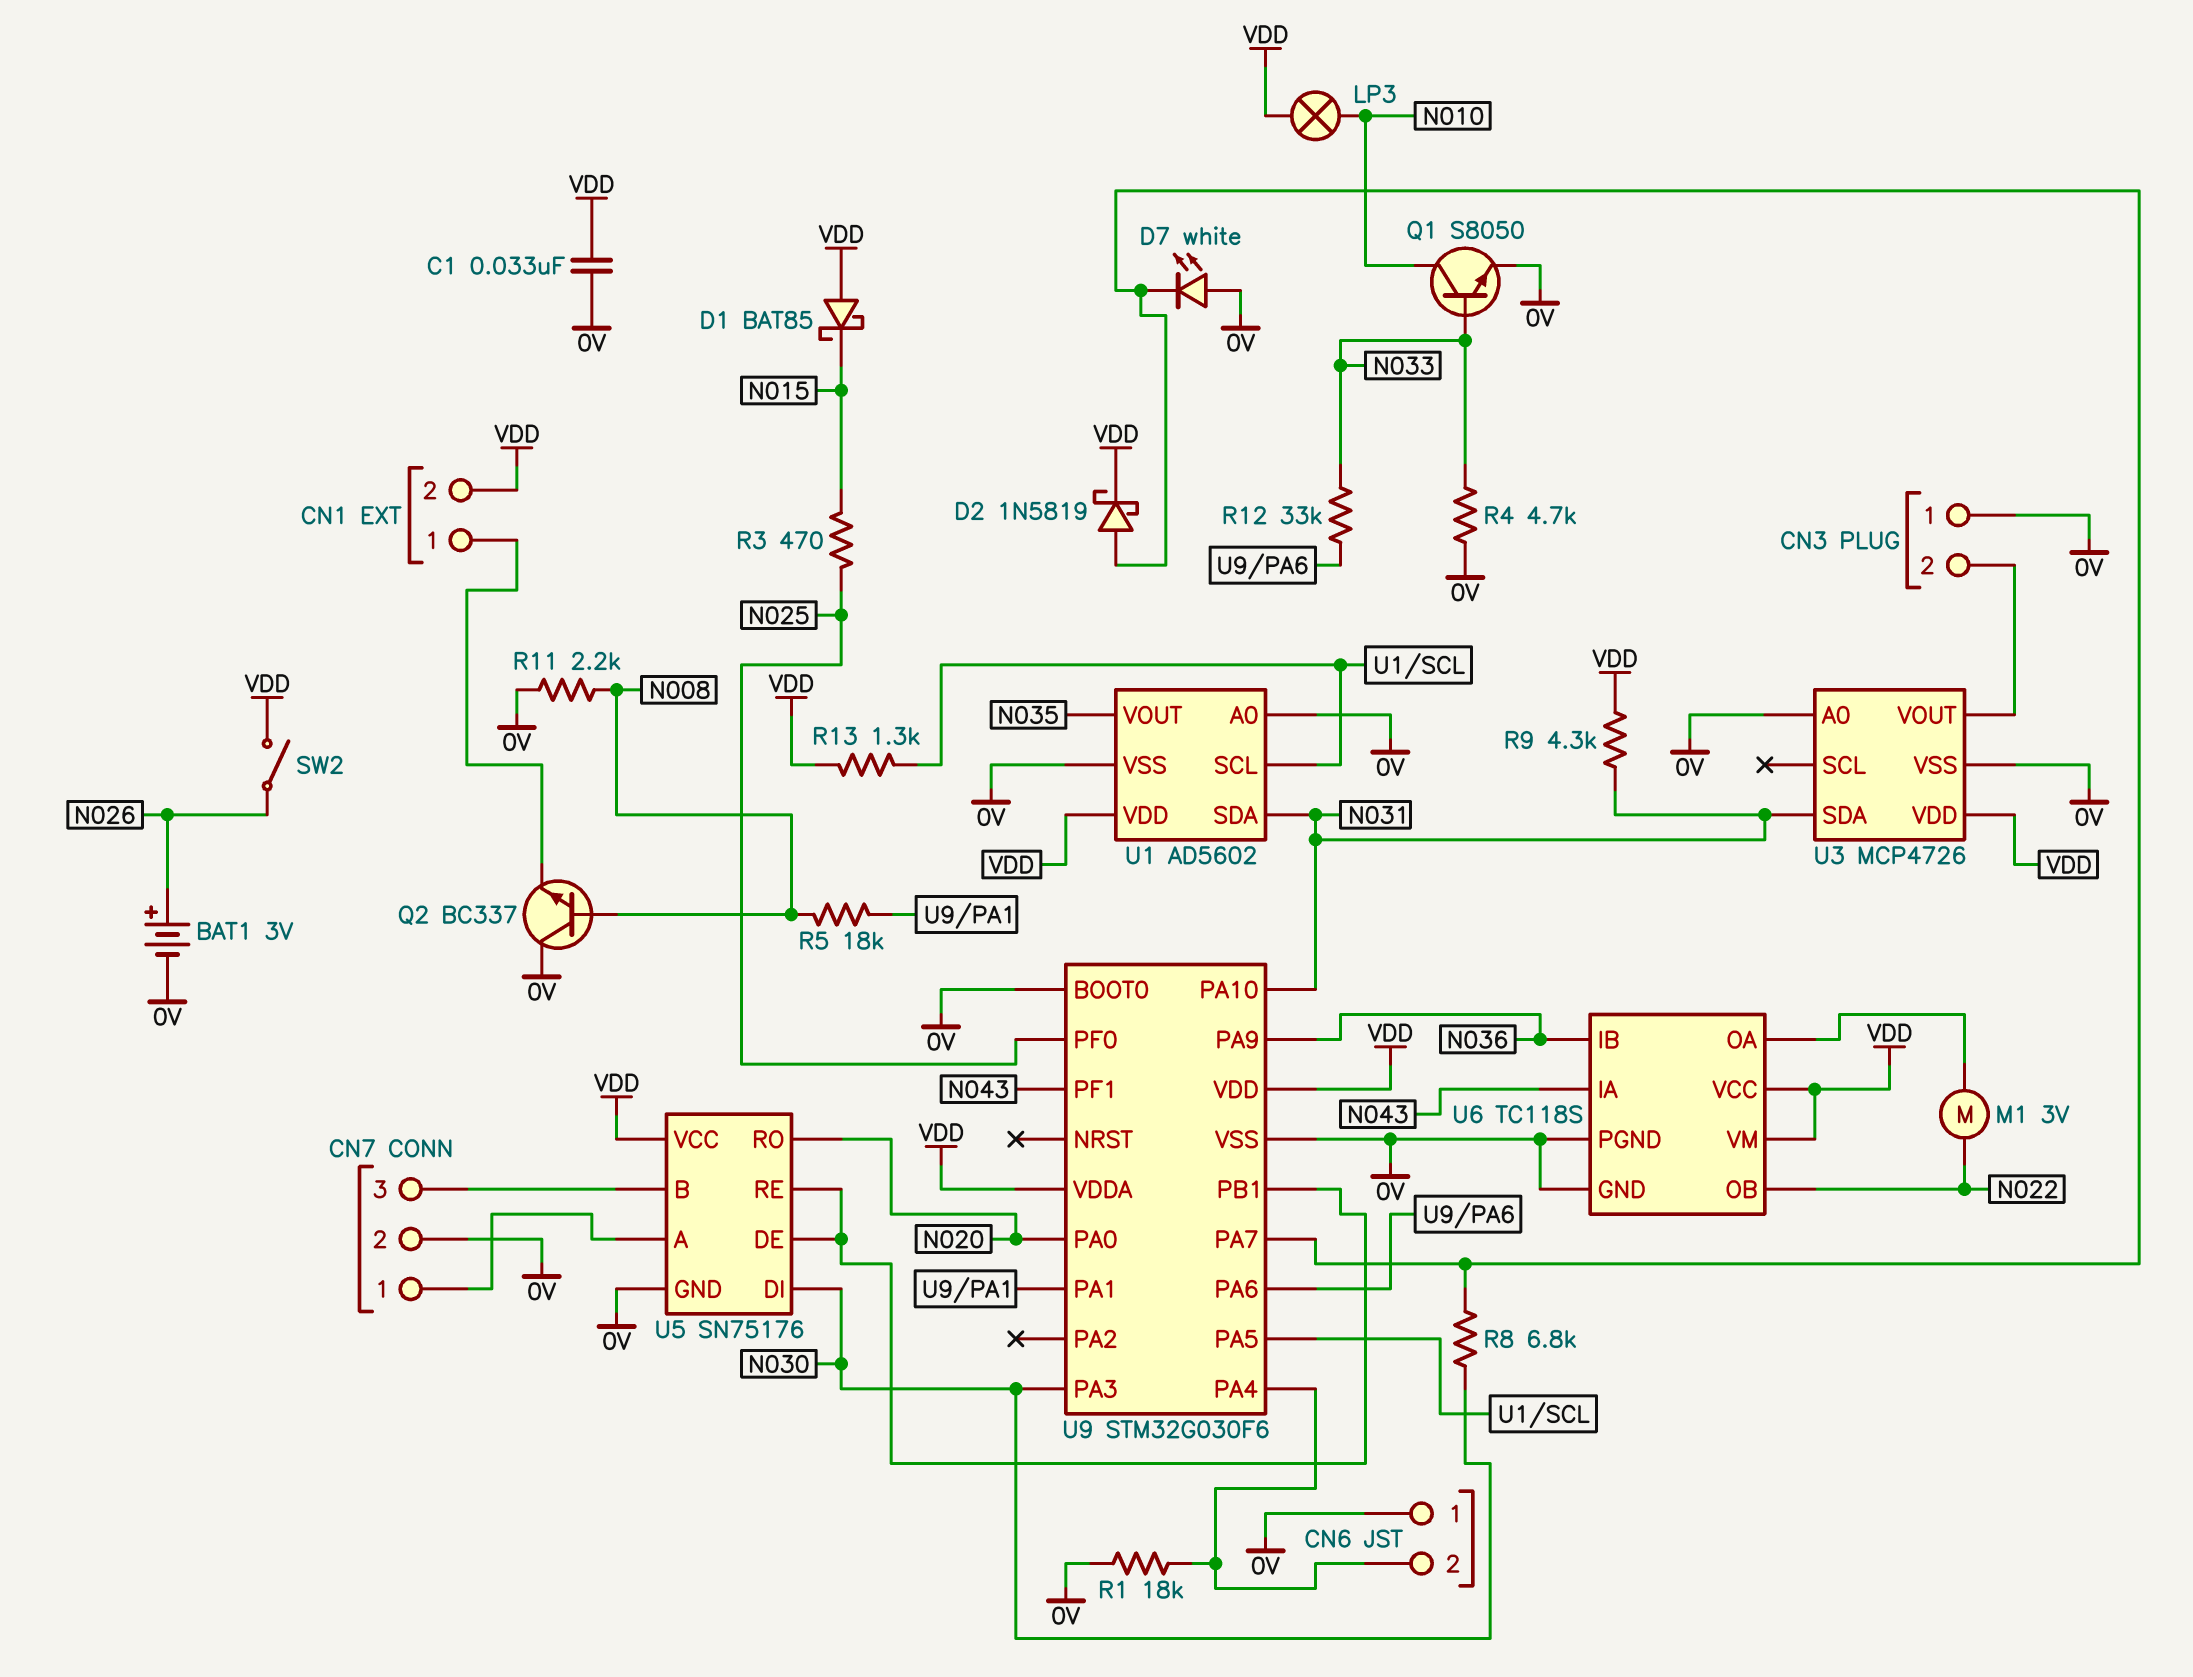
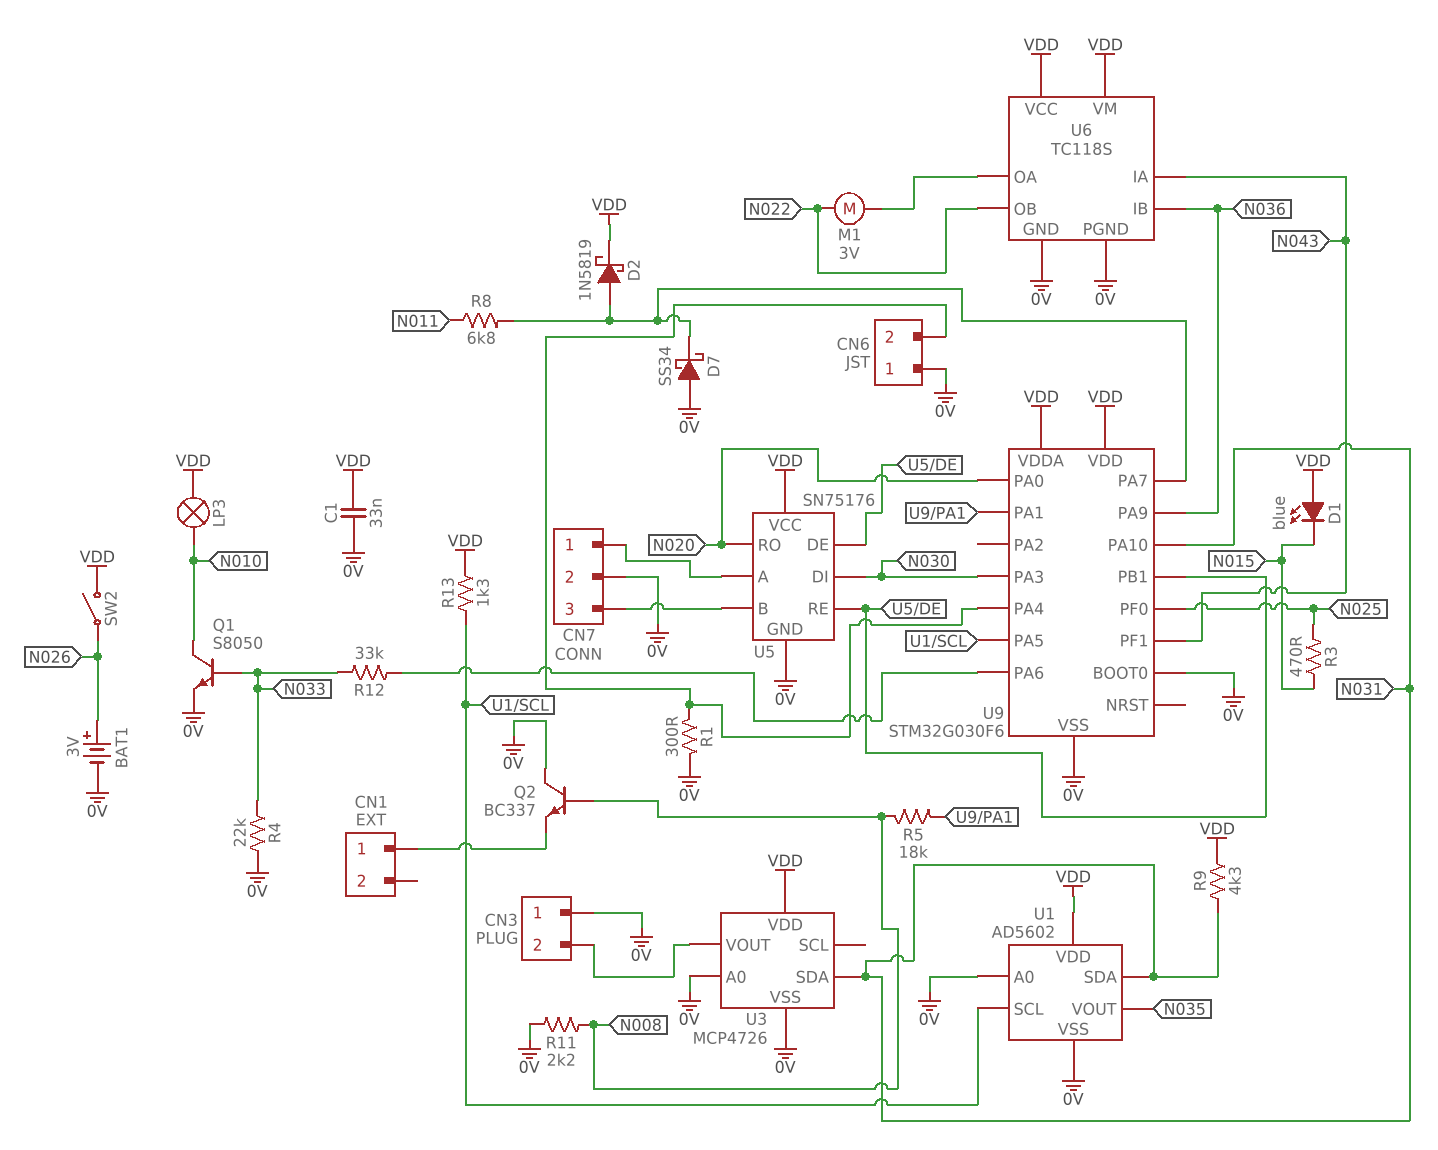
CN1 pin 2: VDD -> none
D1: schottky BAT85 (A VDD, K N015) -> LED blue (A VDD, K N015)
D7: LED white (A 0V, K U9/PA7) -> schottky SS34 (A 0V, K U9/PA7)
R1: 18k (0V, CN6/2) -> 300 (0V, CN6/2)
R4: 4.7k (0V, N033) -> 22k (0V, N033)
R8: 6.8k (N030, U9/PA7) -> 6.8k (N011, U9/PA7)

